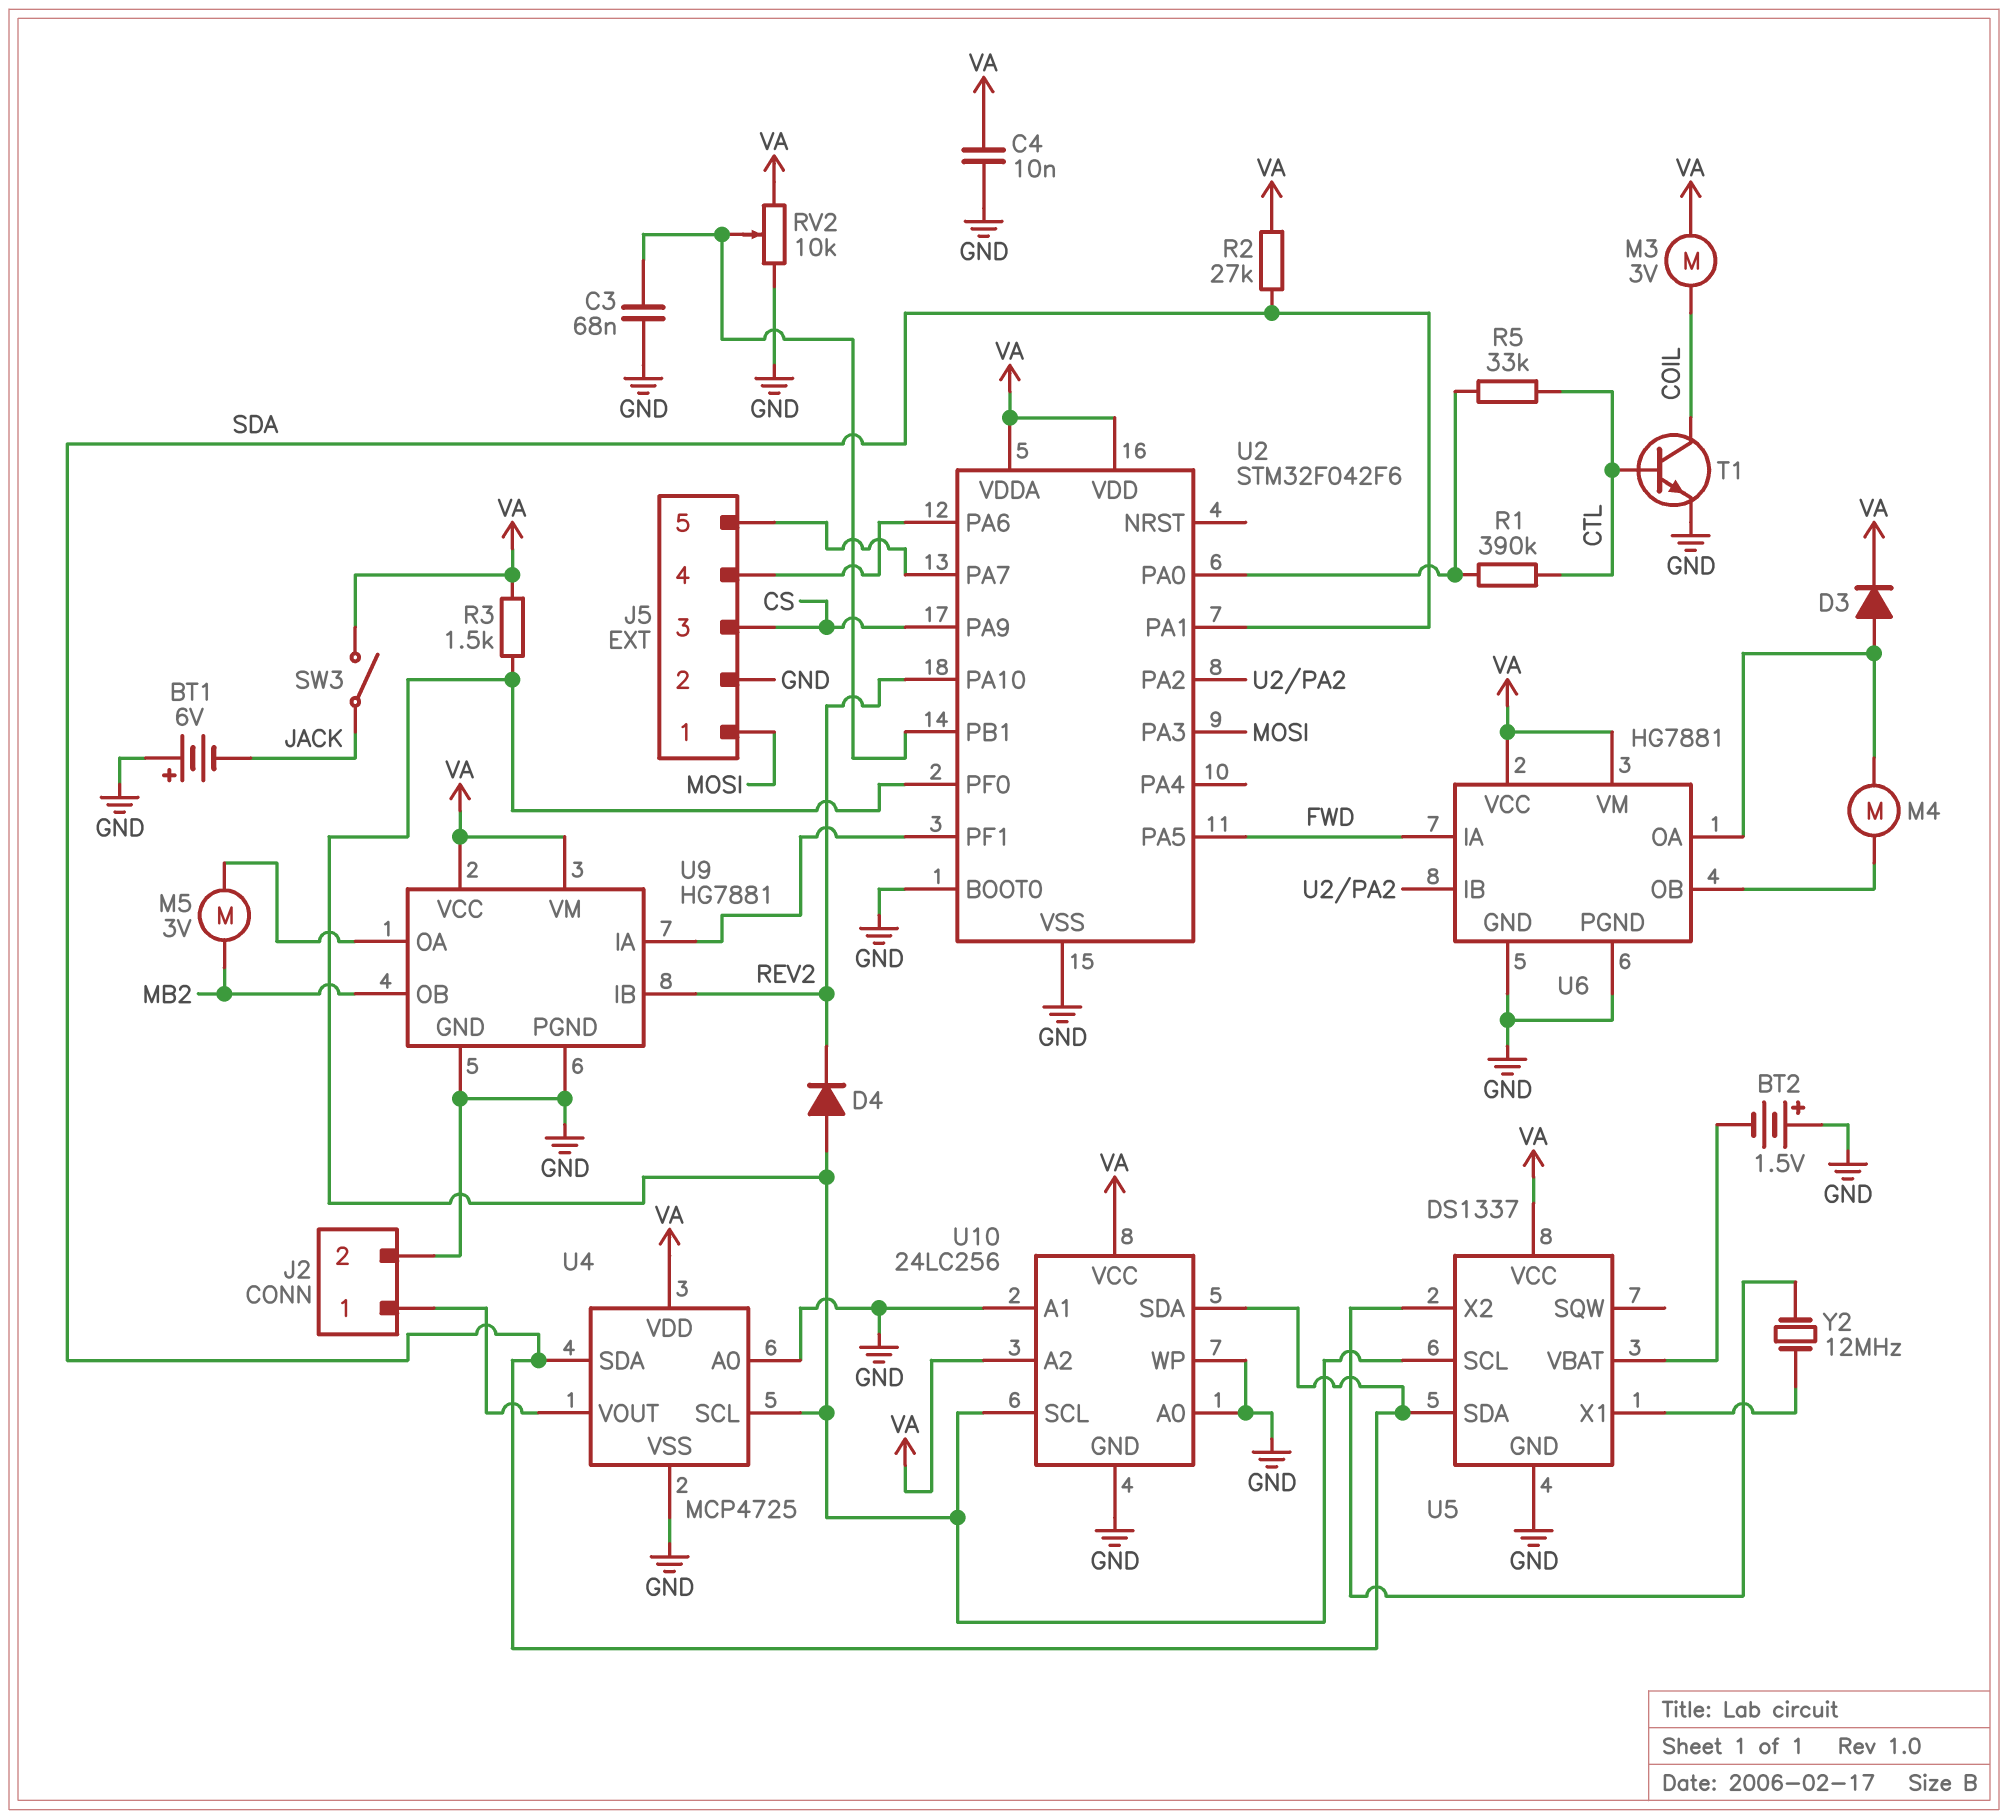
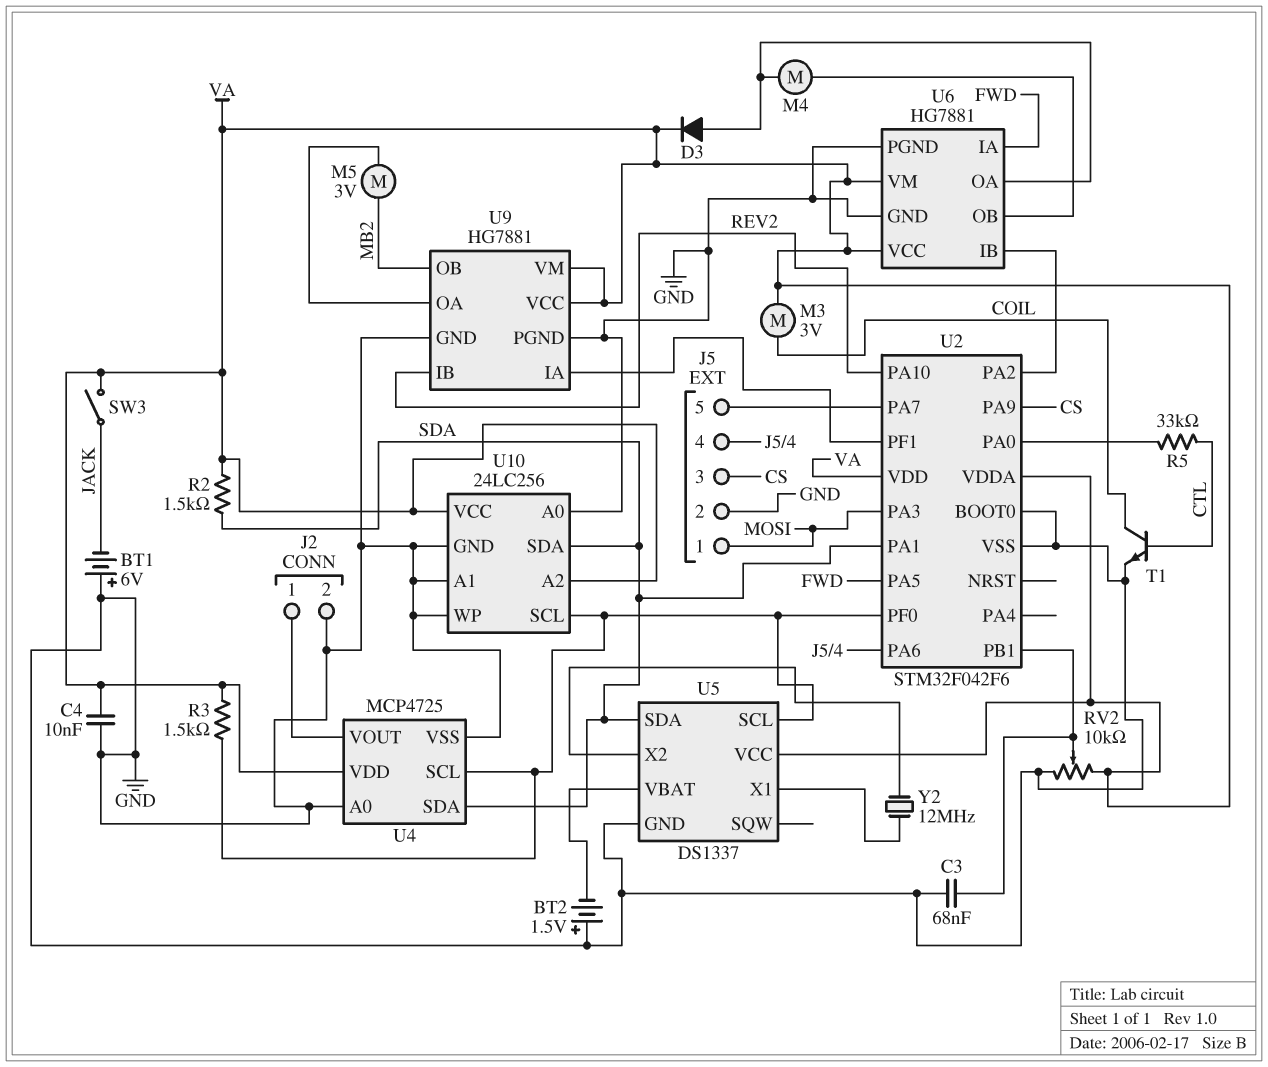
D4: diode (A U2/PF0, K REV2) -> none
R1: 390k (CTL, U2/PA0) -> none
R2: 27k (SDA, VA) -> 1.5k (SDA, VA)

